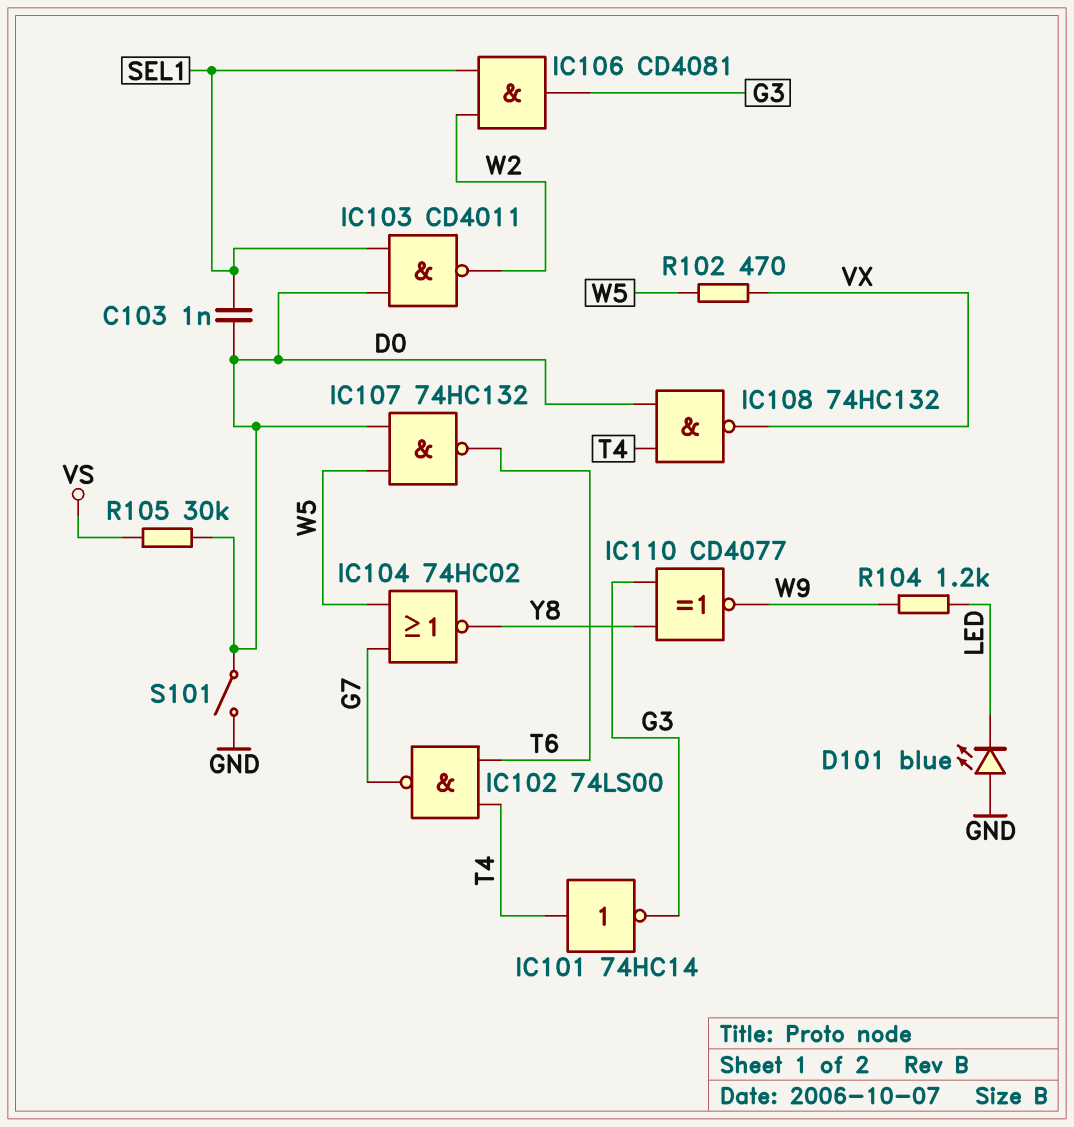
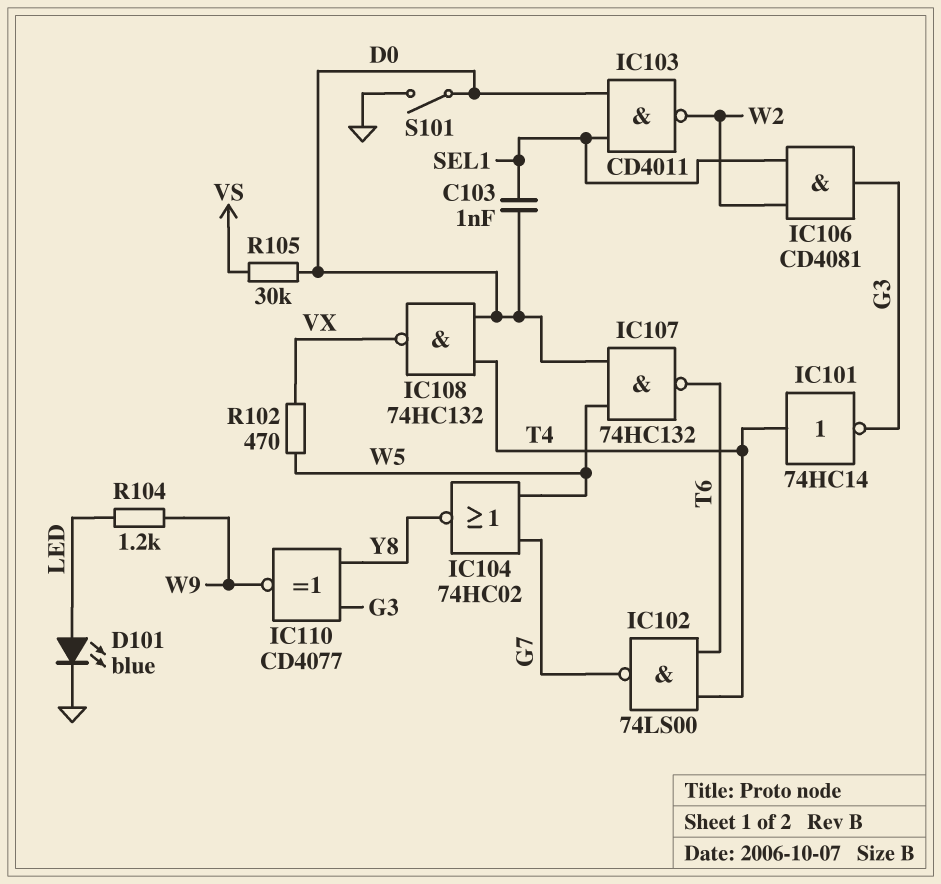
D101: LED blue (A GND, K LED) -> LED blue (A LED, K GND)

